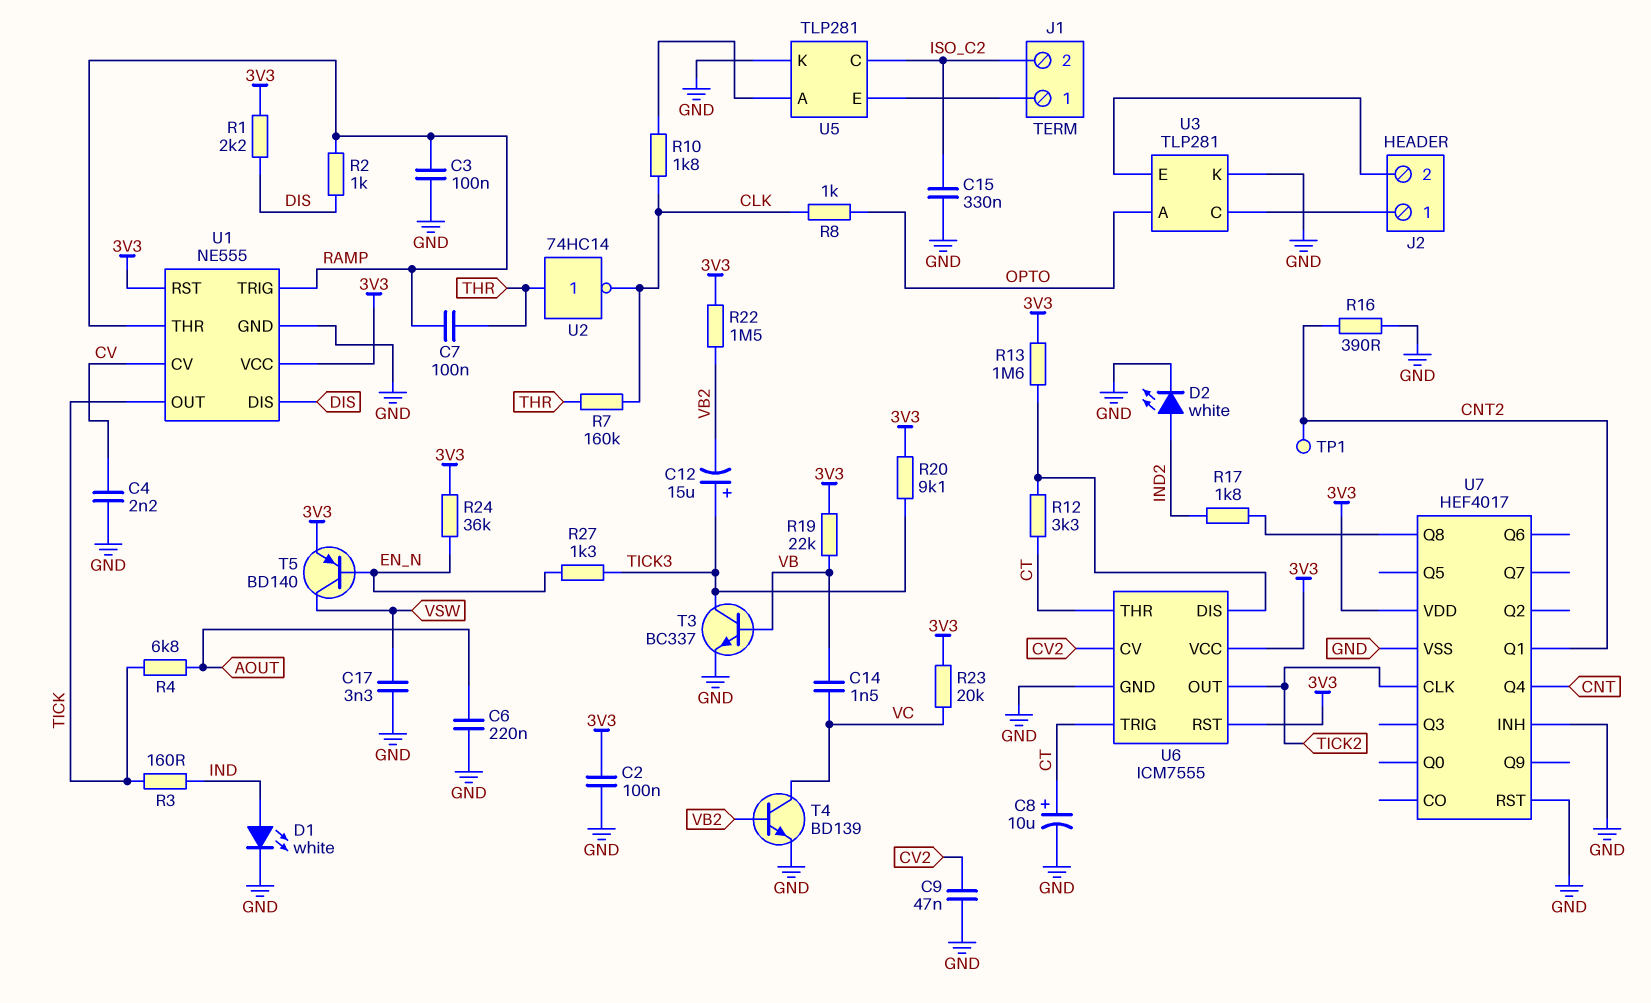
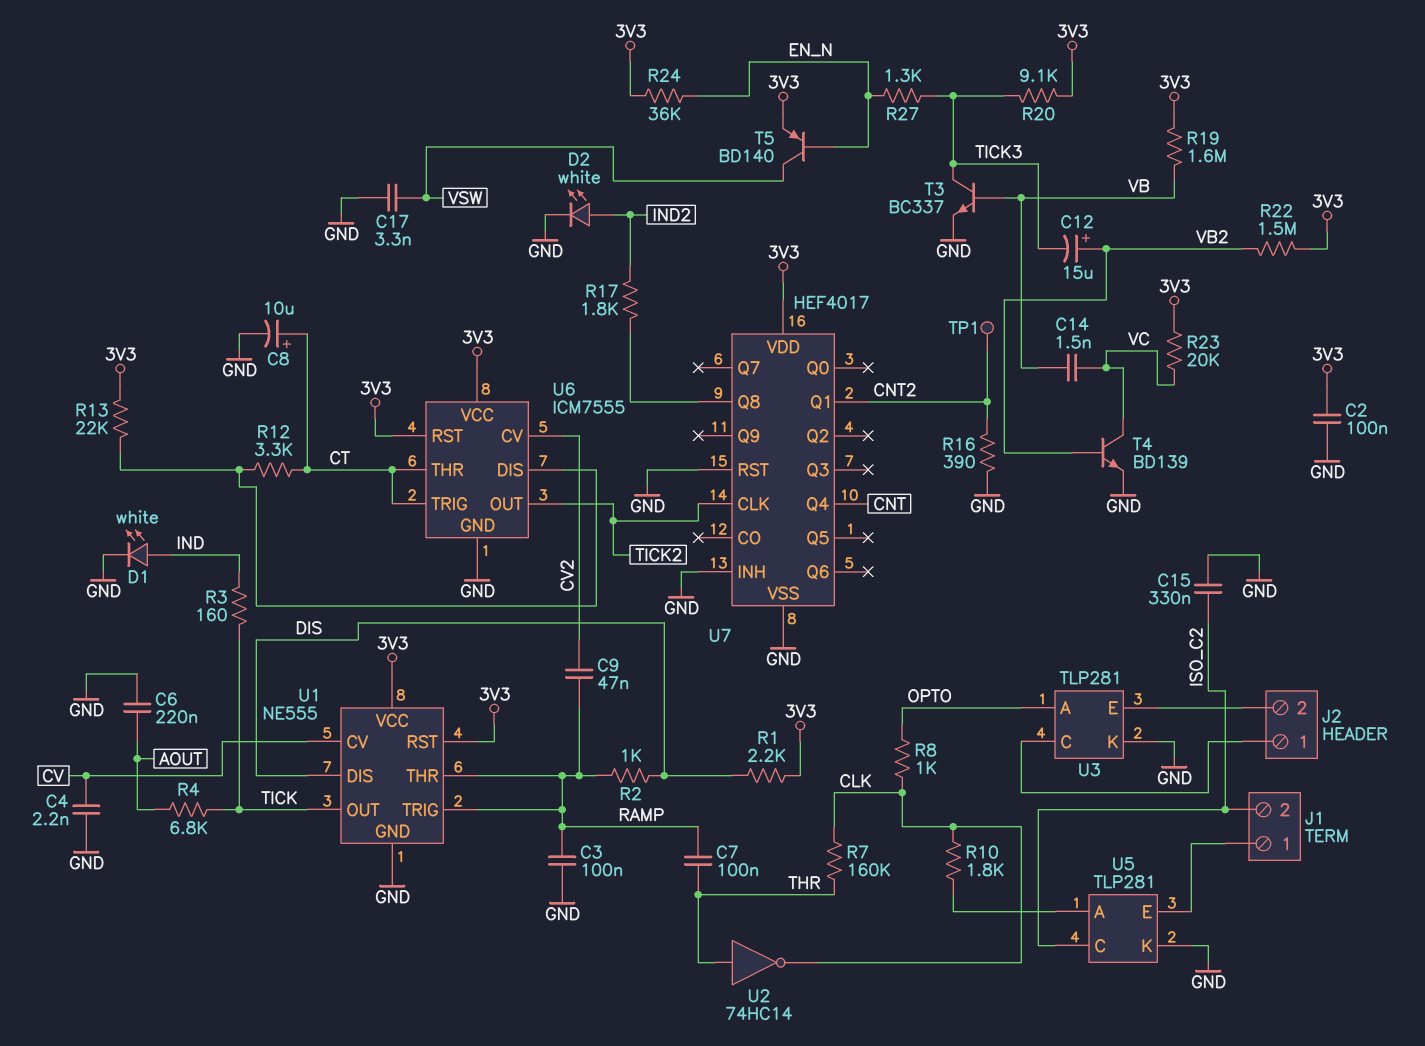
C9: 47nF (CV2, GND) -> 47nF (CV2, RAMP)
C12: 15uF (plus TICK3, minus VB2) -> 15uF (plus VB2, minus TICK3)
R13: 1.6M (3V3, U6/DIS) -> 22k (3V3, U6/DIS)
R19: 22k (3V3, VB) -> 1.6M (3V3, VB)

